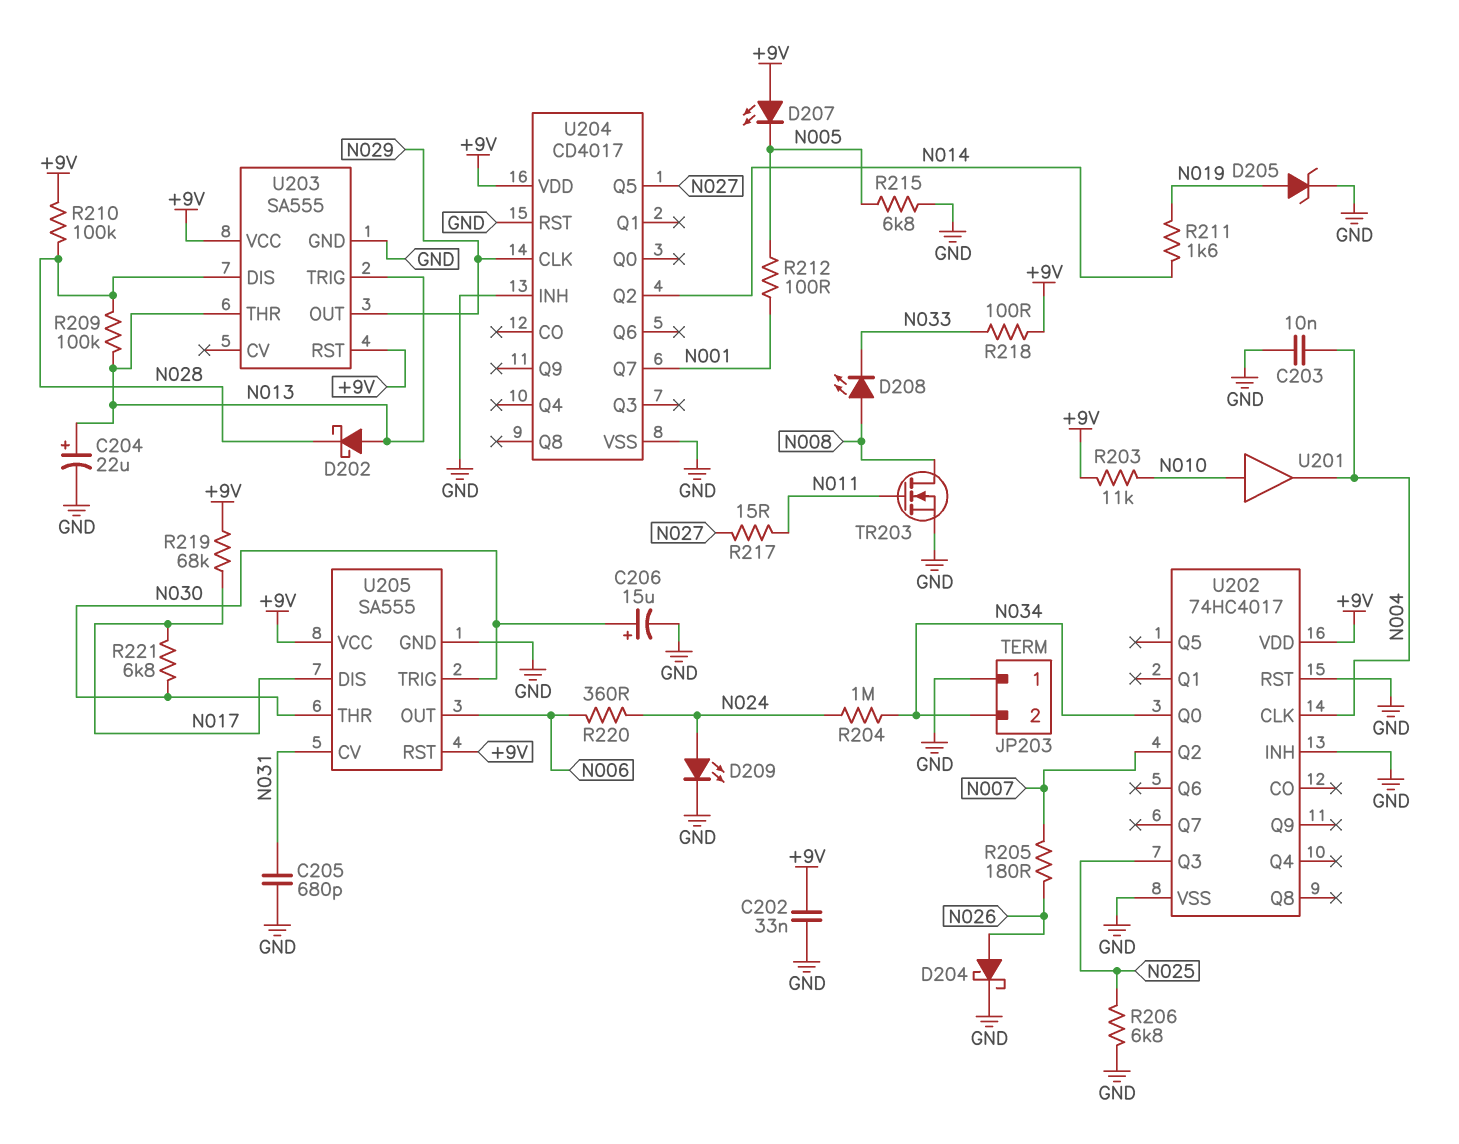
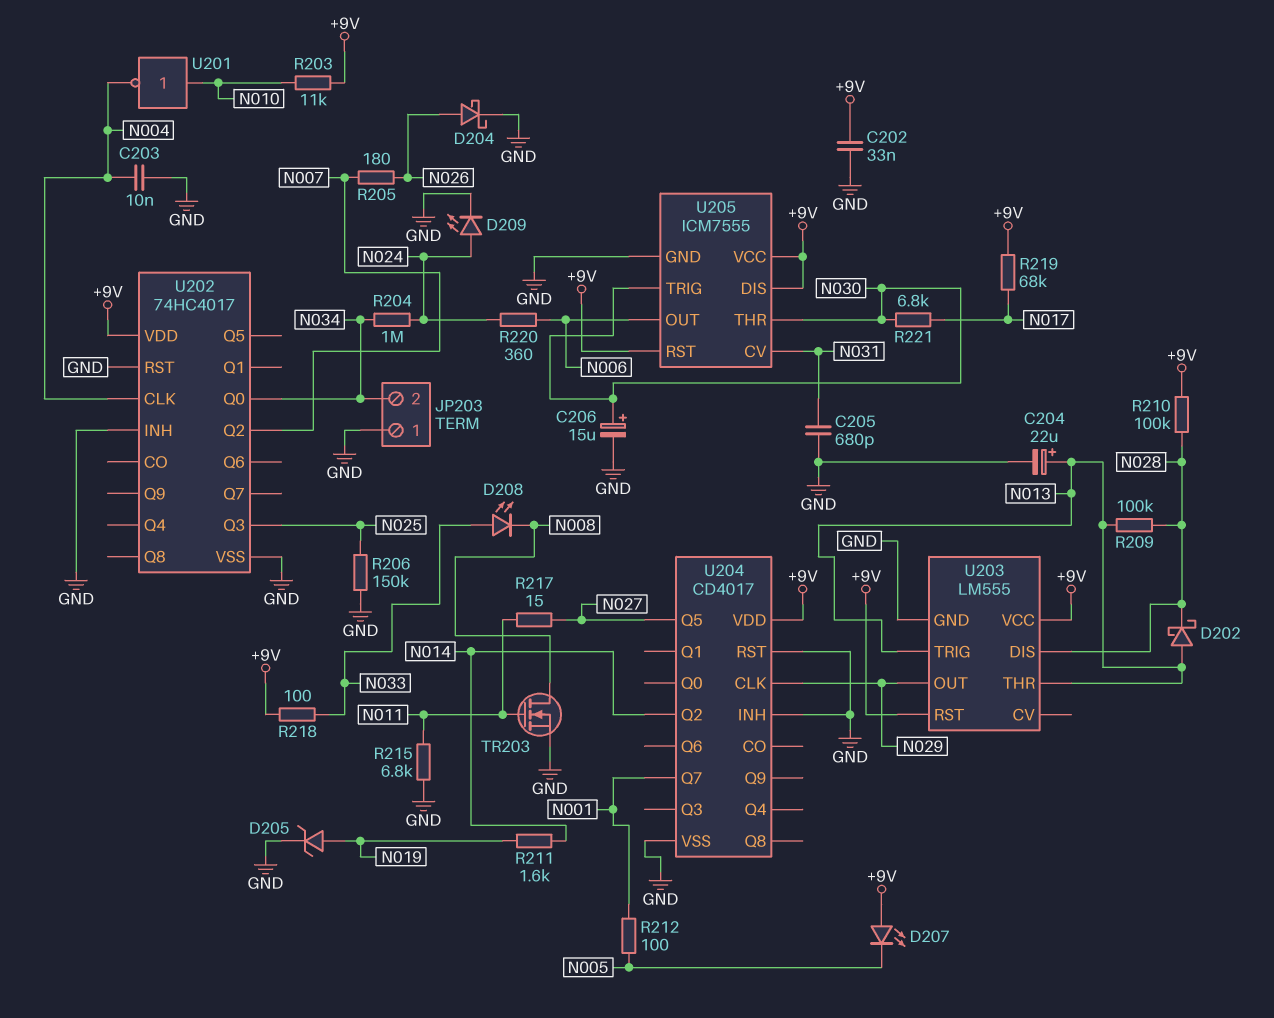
D208: LED (A N008, K N033) -> LED (A N033, K N008)
R206: 6.8k (GND, N025) -> 150k (GND, N025)
R215: 6.8k (GND, N005) -> 6.8k (GND, N011)
U201: buffer (in N010, out N004) -> NOT (in N010, out N004)
U203: SA555 -> LM555
U205: SA555 -> ICM7555
U205 pin DIS: N017 -> +9V

